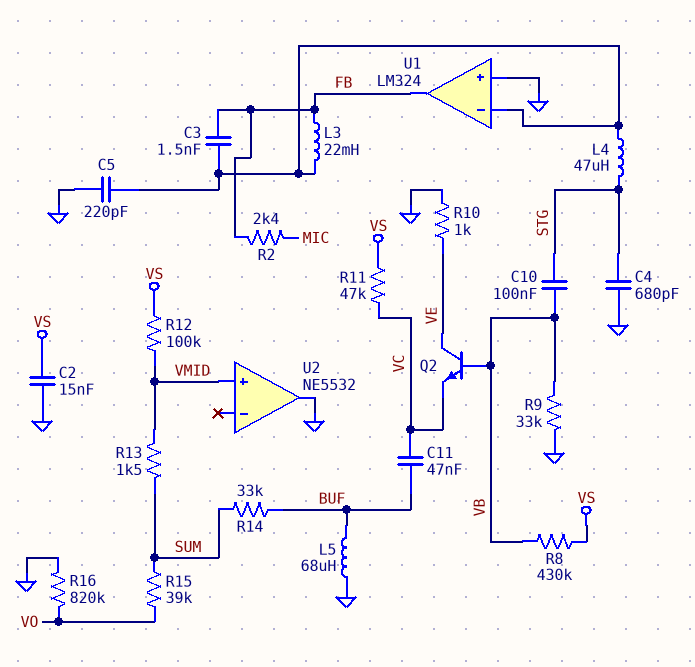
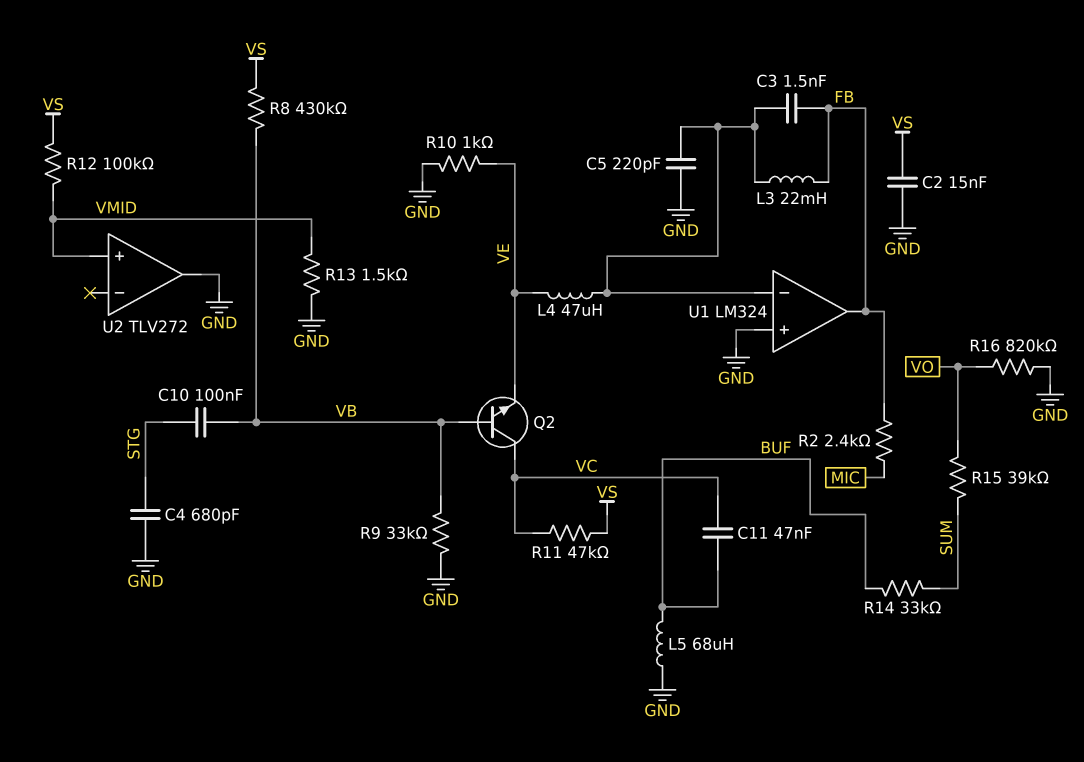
L4: 47uH (STG, U1/in-) -> 47uH (U1/in-, VE)
Q2: NPN (B VB, C VE, E VC) -> NPN (B VB, C VC, E VE)
R13: 1.5k (SUM, VMID) -> 1.5k (GND, VMID)
U2: NE5532 -> TLV272

